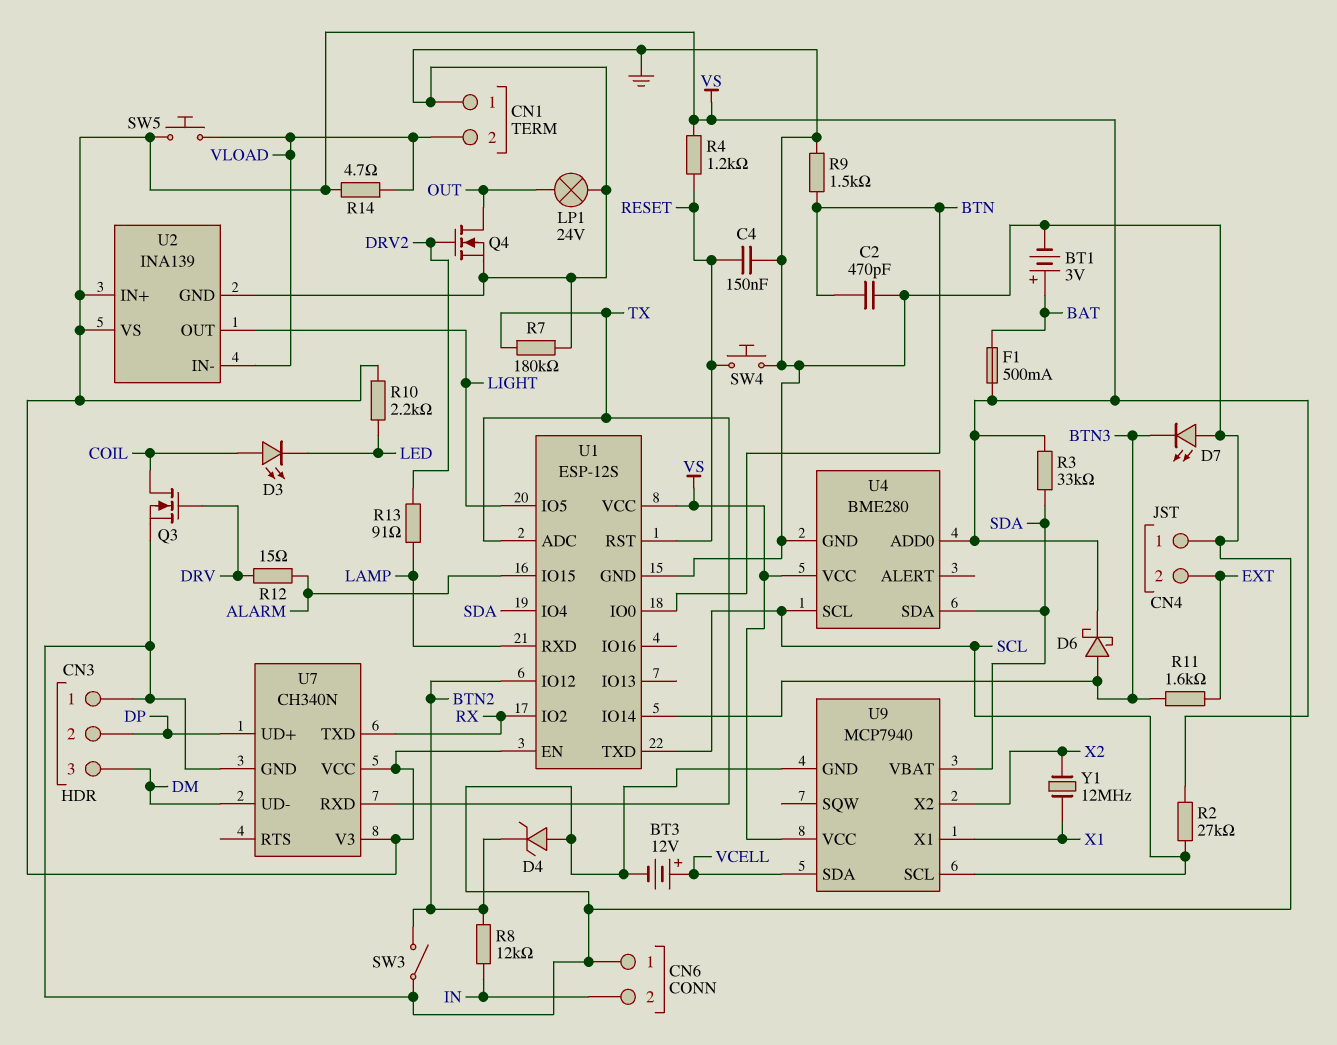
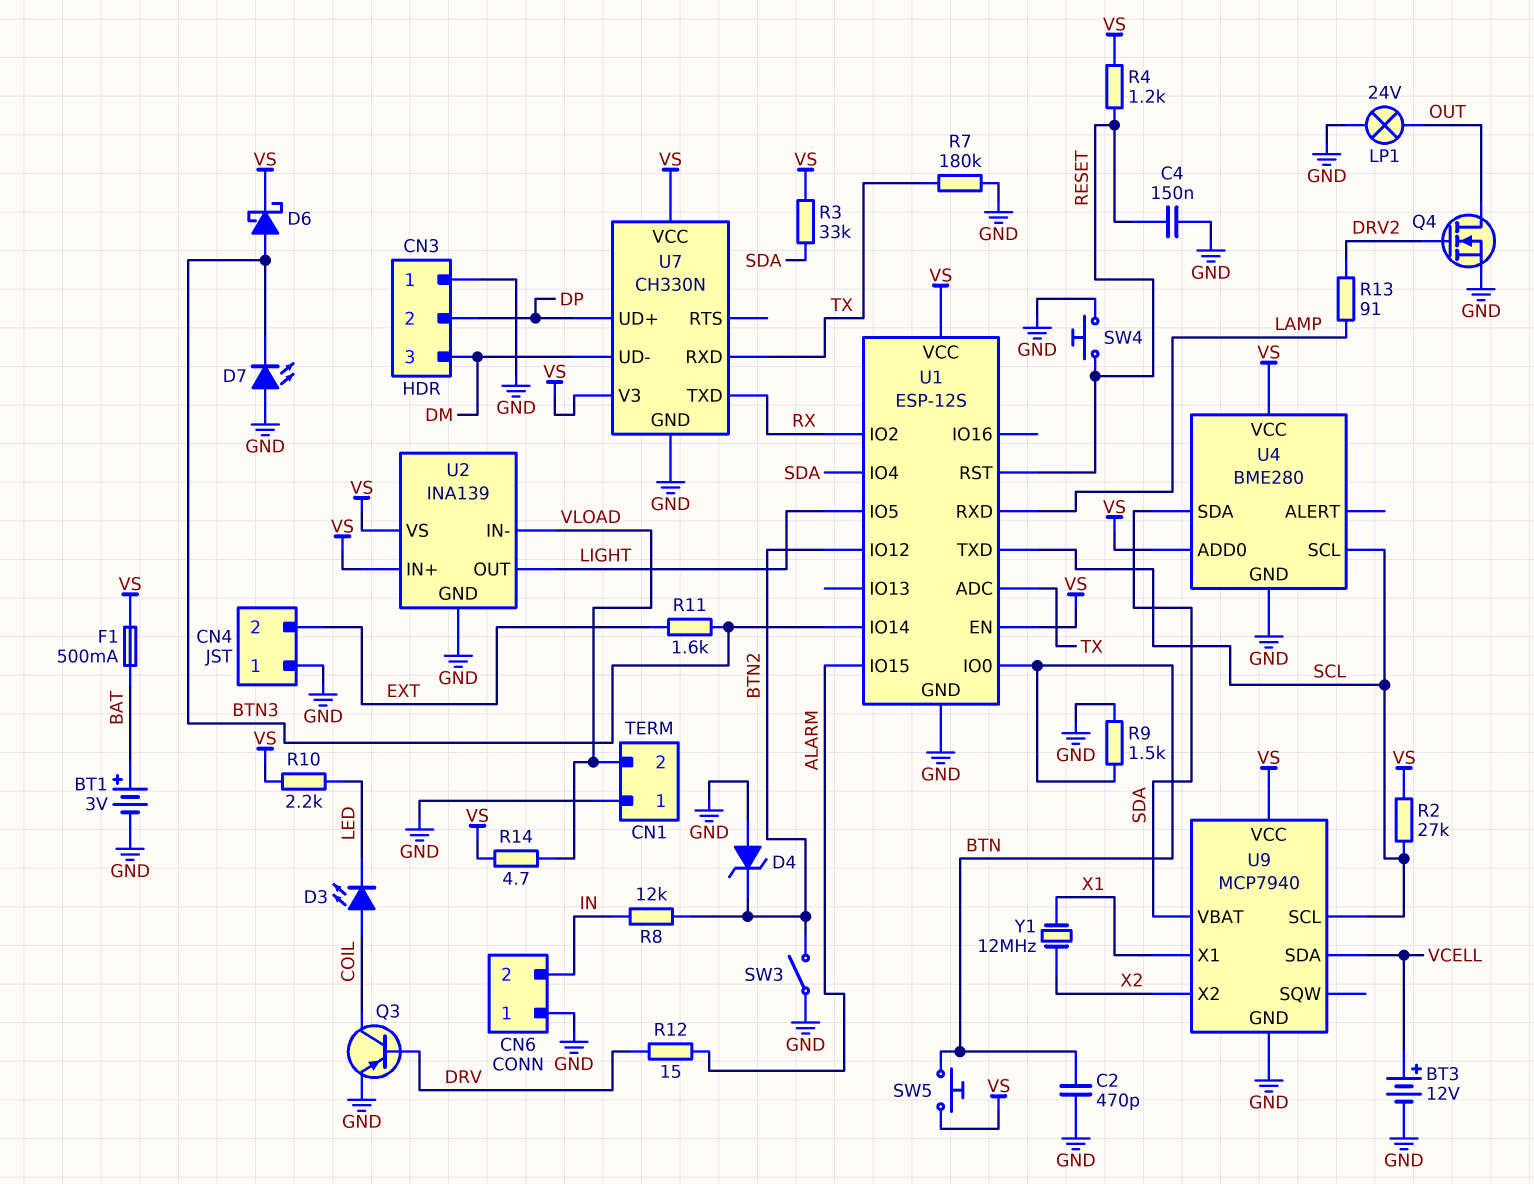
Q3: NMOS (G DRV, D COIL, S GND) -> PNP (B DRV, C COIL, E GND)
SW5: button (VLOAD, VS) -> button (BTN, VS)
U7: CH340N -> CH330N

